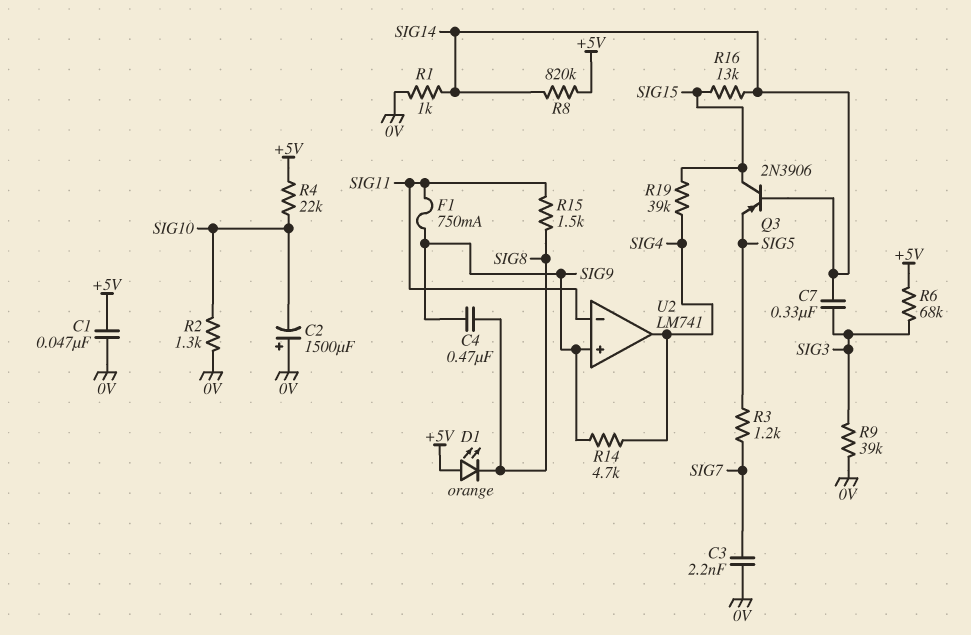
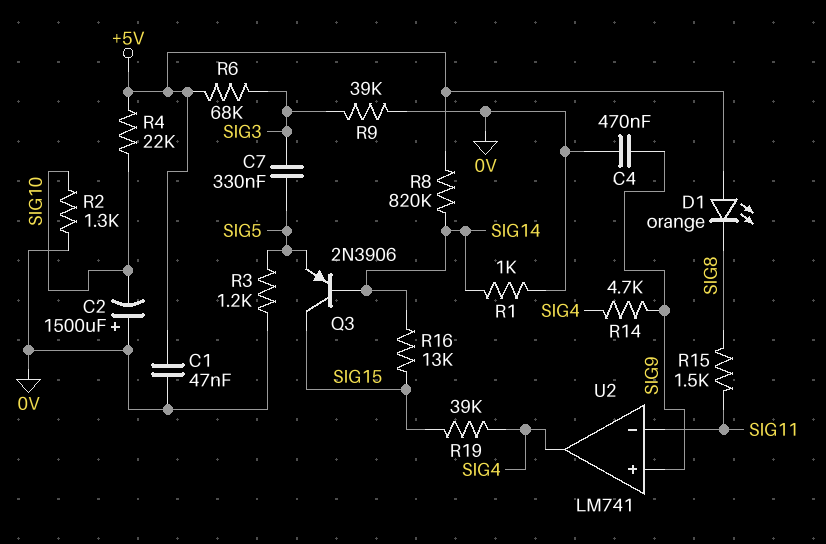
C3: 2.2nF (0V, SIG7) -> none
C4: 470nF (SIG8, SIG9) -> 470nF (0V, SIG9)
C7: 330nF (SIG3, SIG14) -> 330nF (SIG3, SIG5)
F1: 750mA (SIG9, SIG11) -> none
R3: 1.2k (SIG5, SIG7) -> 1.2k (0V, SIG5)

